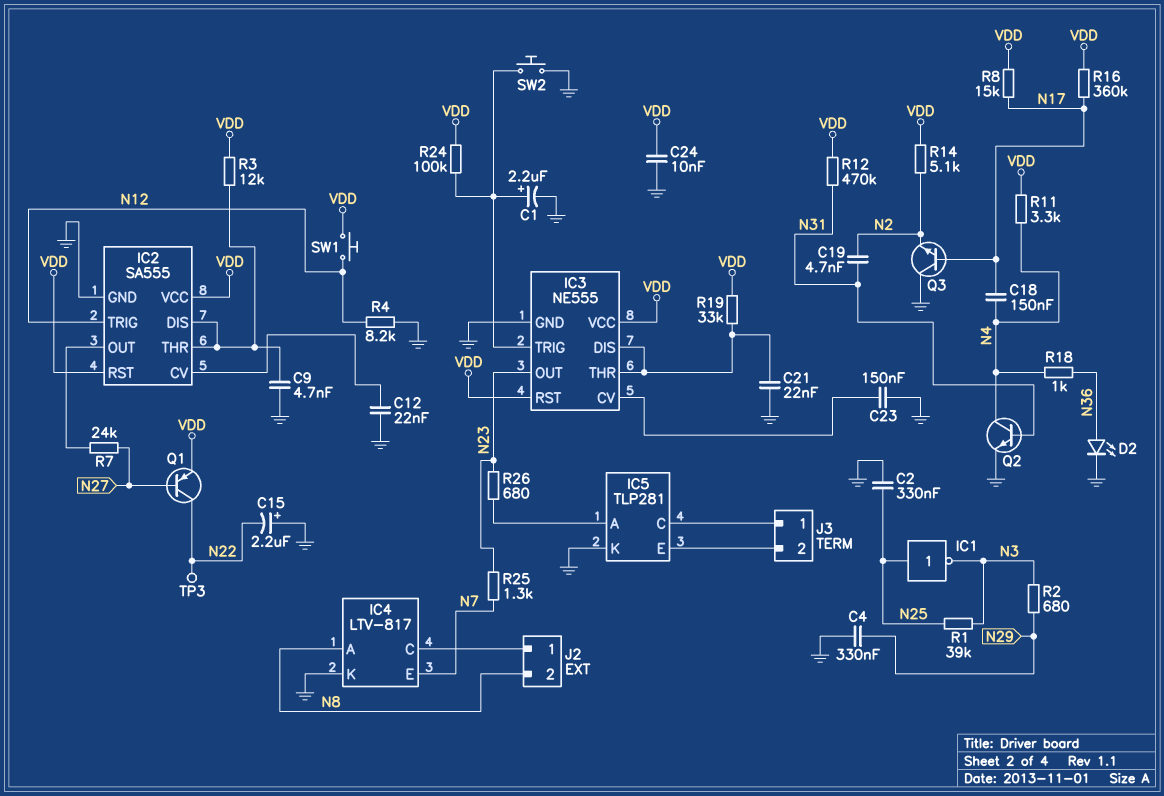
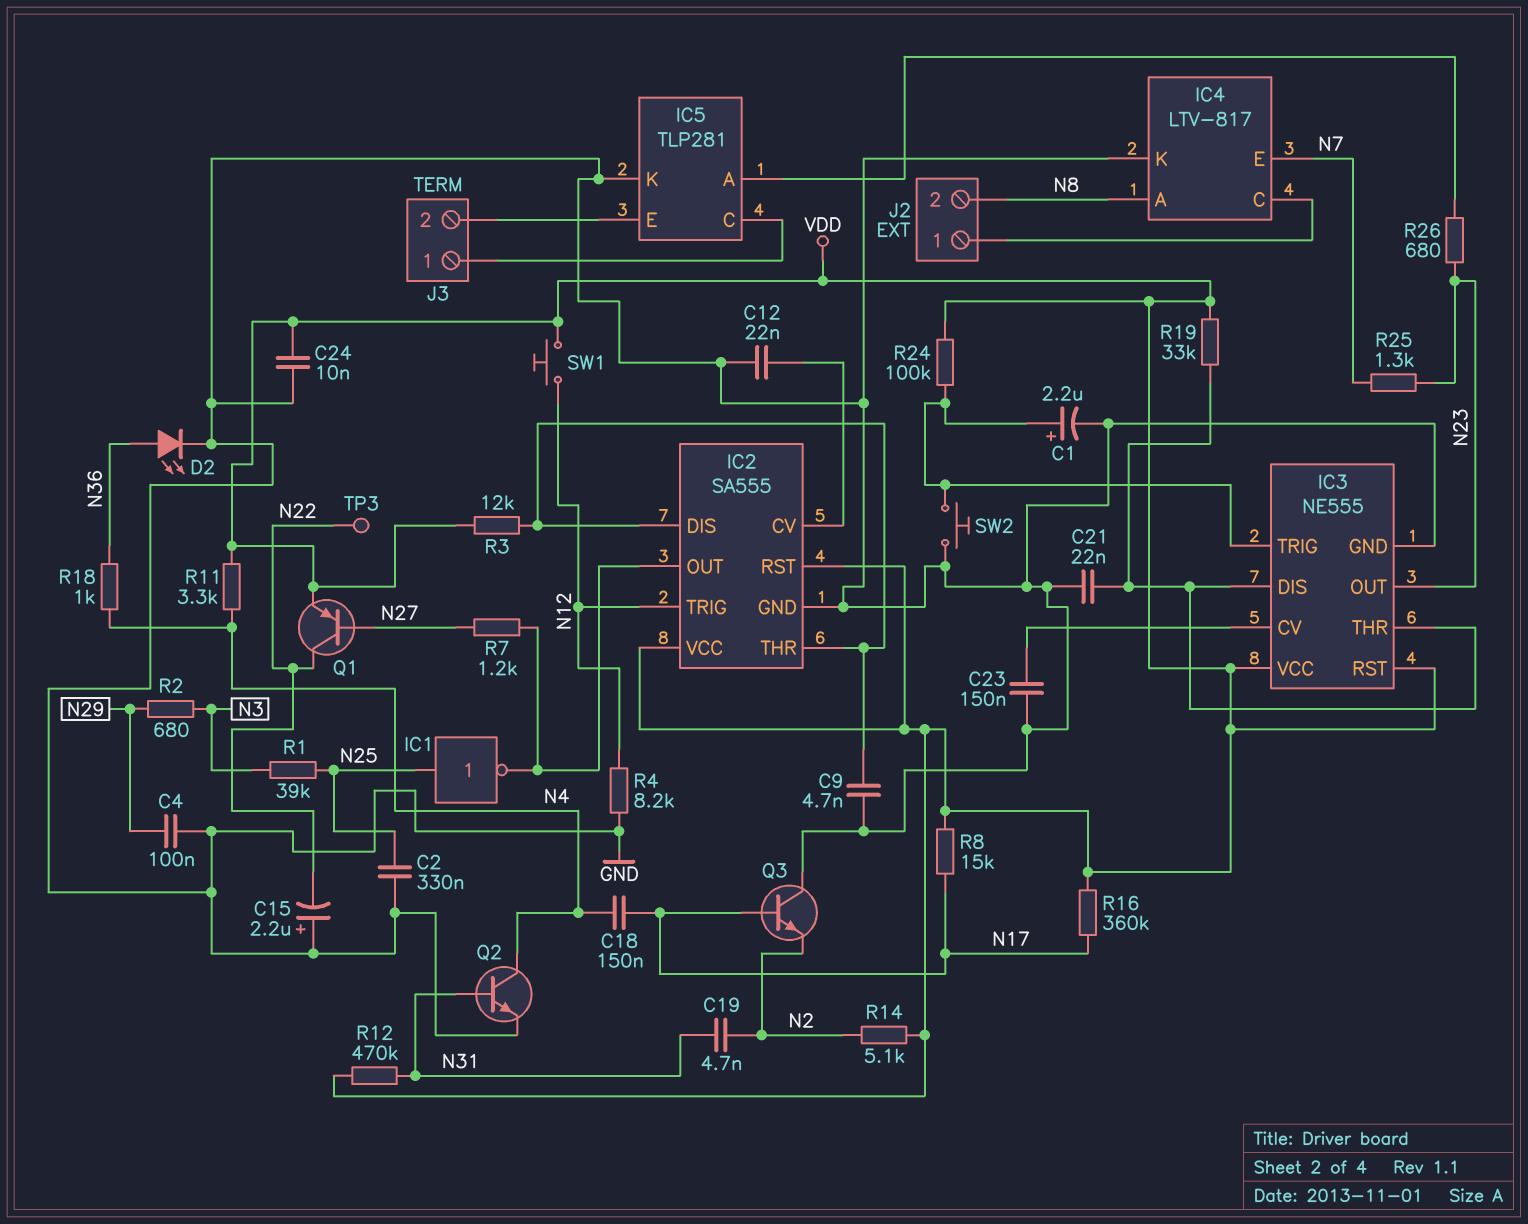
C4: 330nF (GND, N29) -> 100nF (GND, N29)
IC1: NOT (in N25, out N3) -> NOT (in N25, out IC2/OUT)
R7: 24k (IC2/OUT, N27) -> 1.2k (IC2/OUT, N27)

